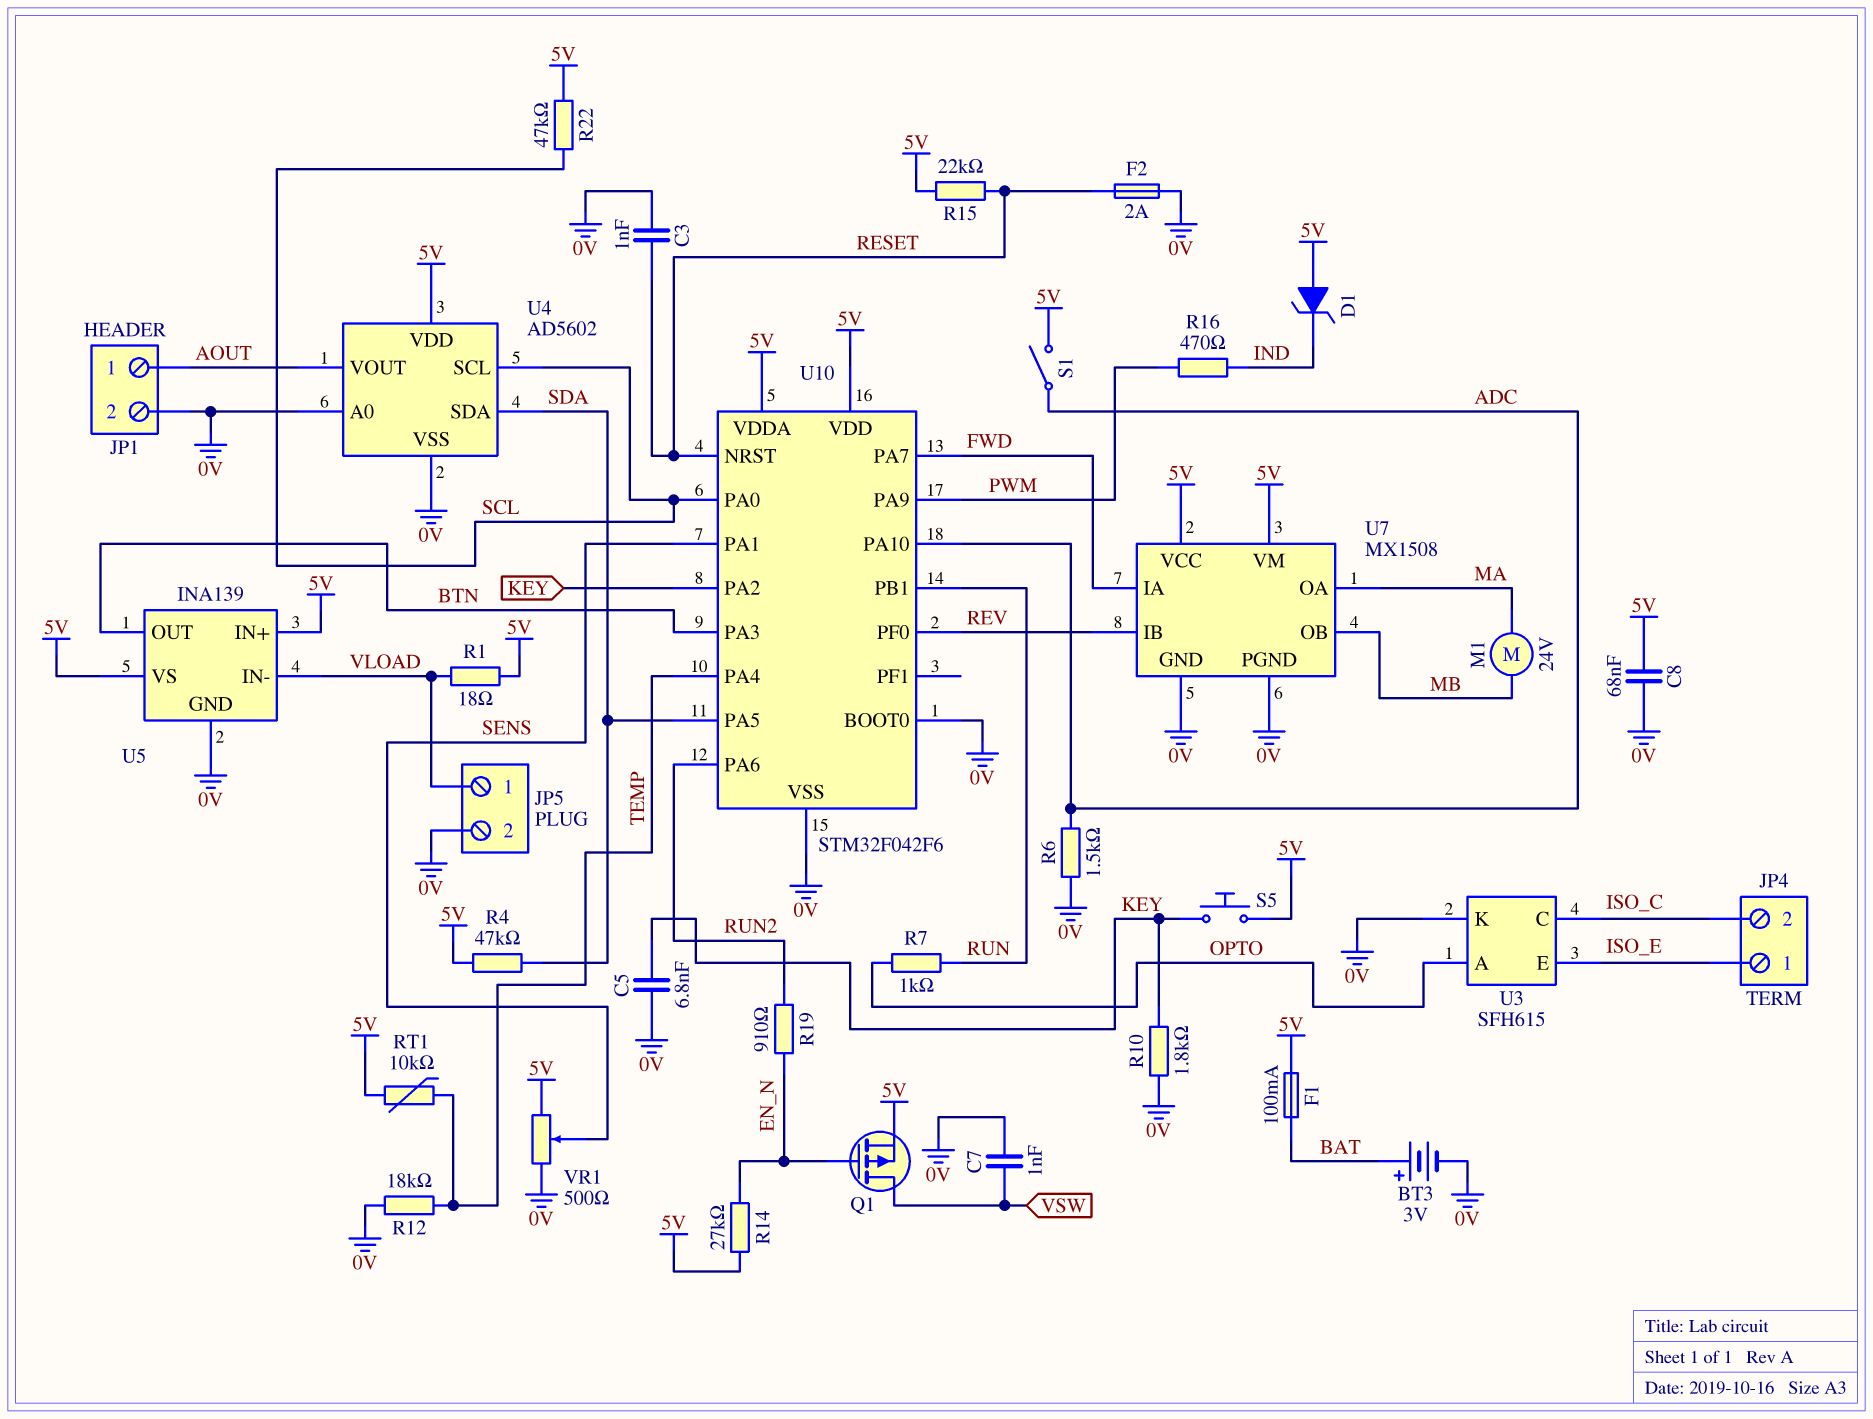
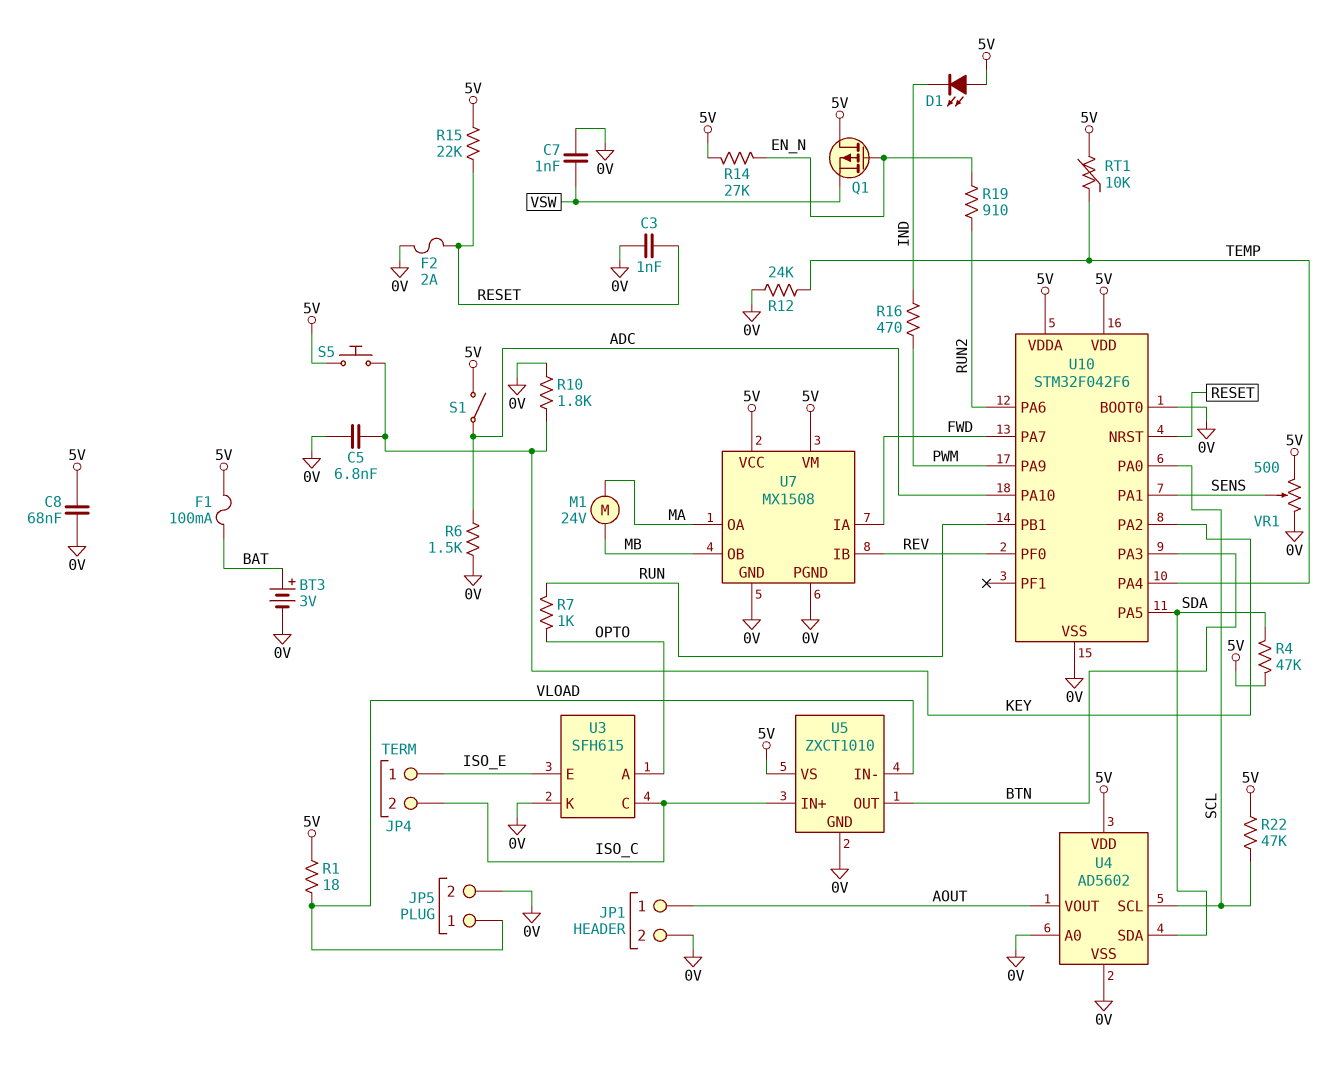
D1: zener (A 5V, K IND) -> LED (A 5V, K IND)
Q1: PMOS (G EN_N, D VSW, S 5V) -> PMOS (G EN_N, D 5V, S VSW)
R12: 18k (0V, TEMP) -> 24k (0V, TEMP)
U5: INA139 -> ZXCT1010
U5 pin IN+: 5V -> ISO_C

